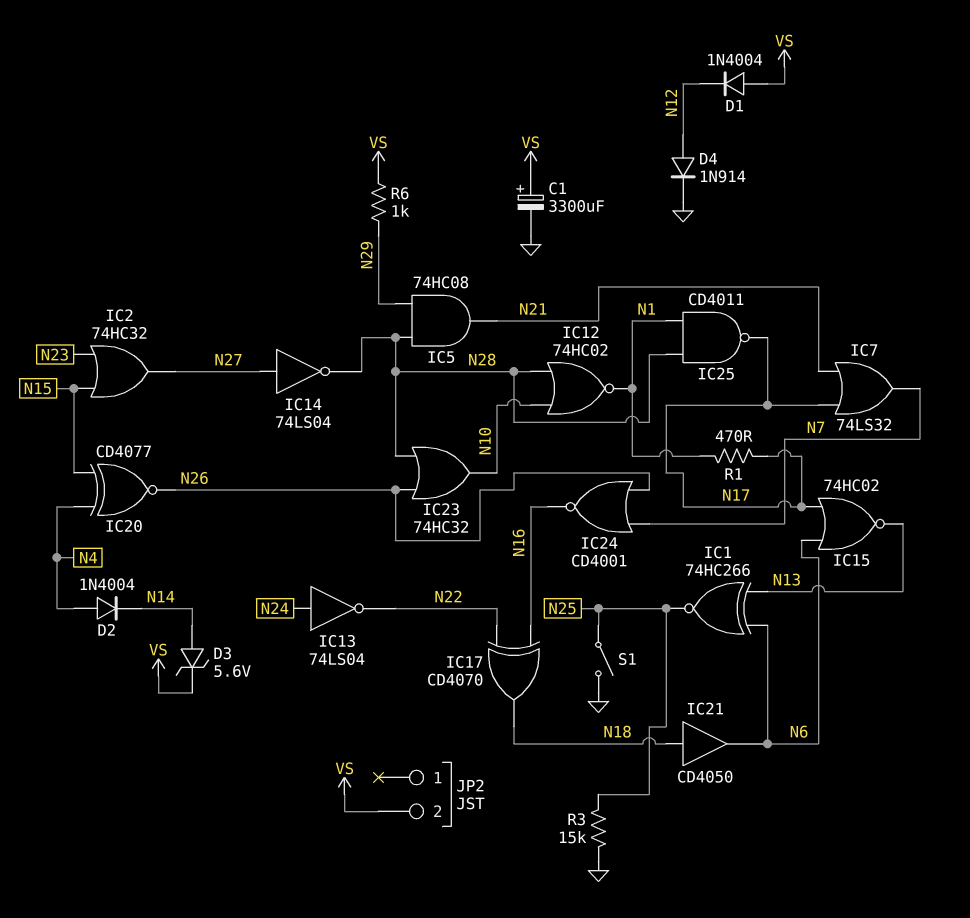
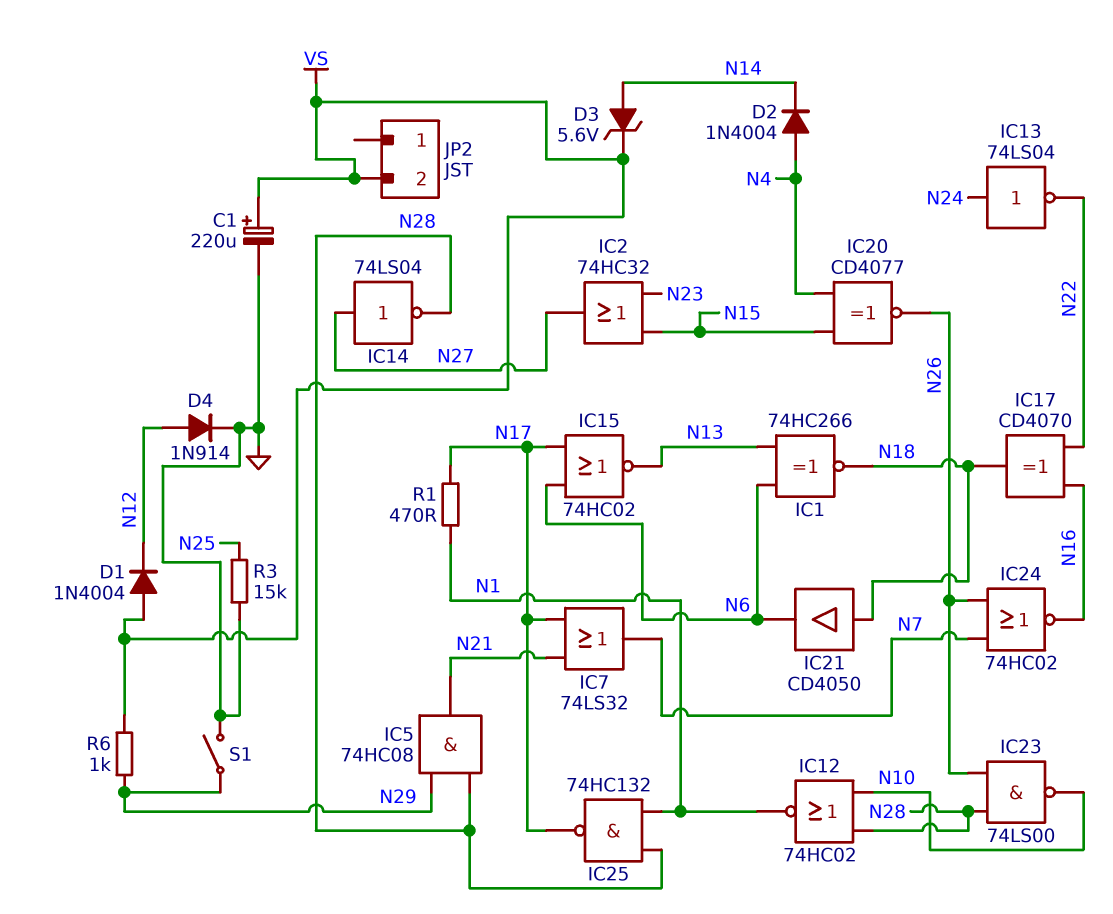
C1: 3300uF (plus VS, minus GND) -> 220uF (plus VS, minus GND)
IC1: XNOR 74HC266 (in N6, in N13, out N25) -> XNOR 74HC266 (in N6, in N13, out N18)
IC23: OR 74HC32 (in N26, in N28, out N10) -> NAND 74LS00 (in N26, in N28, out N10)
IC24: NOR CD4001 (in N7, in N26, out N16) -> NOR 74HC02 (in N7, in N26, out N16)
IC25: NAND CD4011 (in N1, in N28, out N17) -> NAND 74HC132 (in N1, in N28, out N17)
S1: switch (GND, N25) -> switch (GND, N29)

